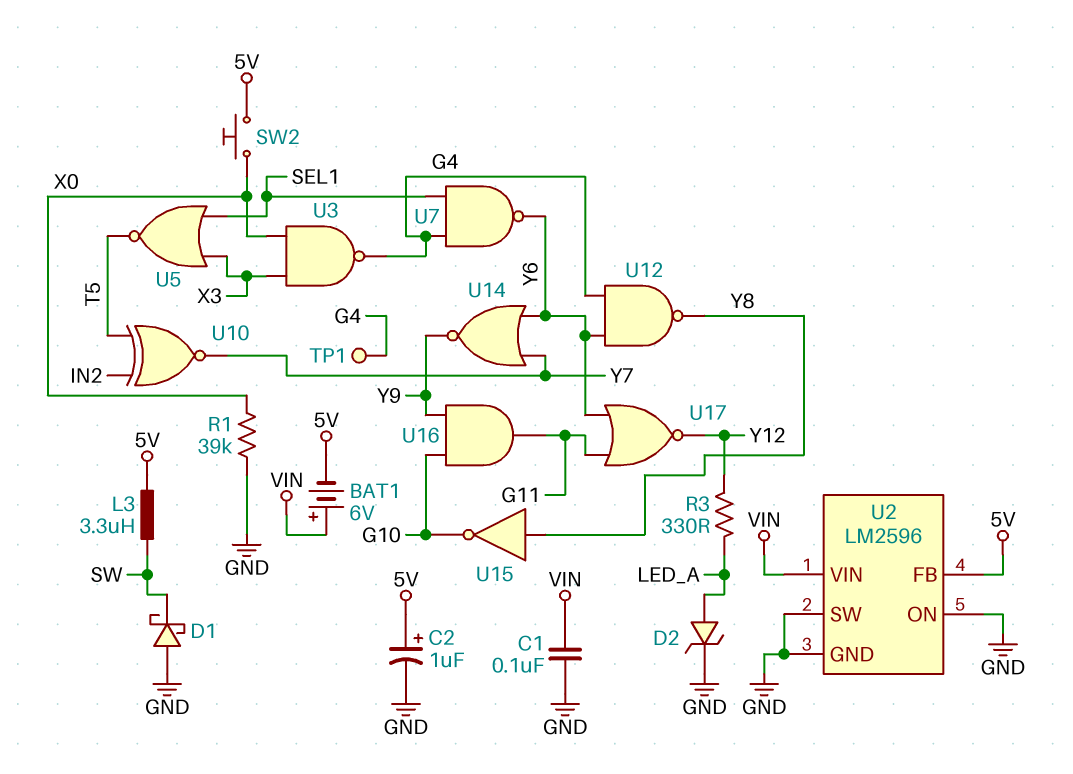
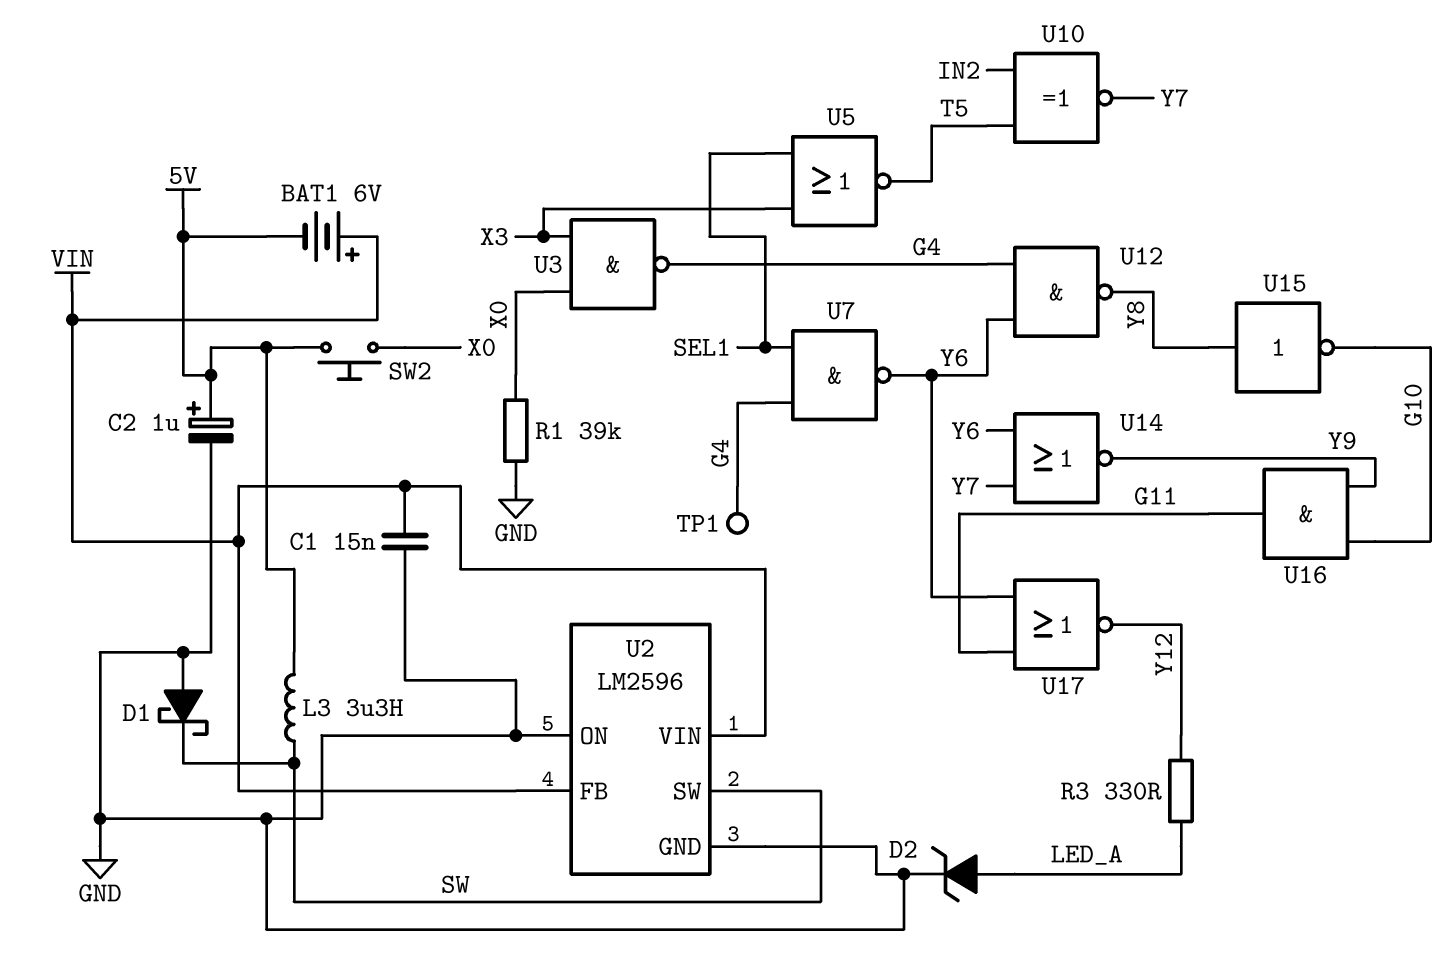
C1: 100nF (GND, VIN) -> 15nF (GND, VIN)
U2 pin FB: 5V -> VIN
U2 pin SW: GND -> SW

